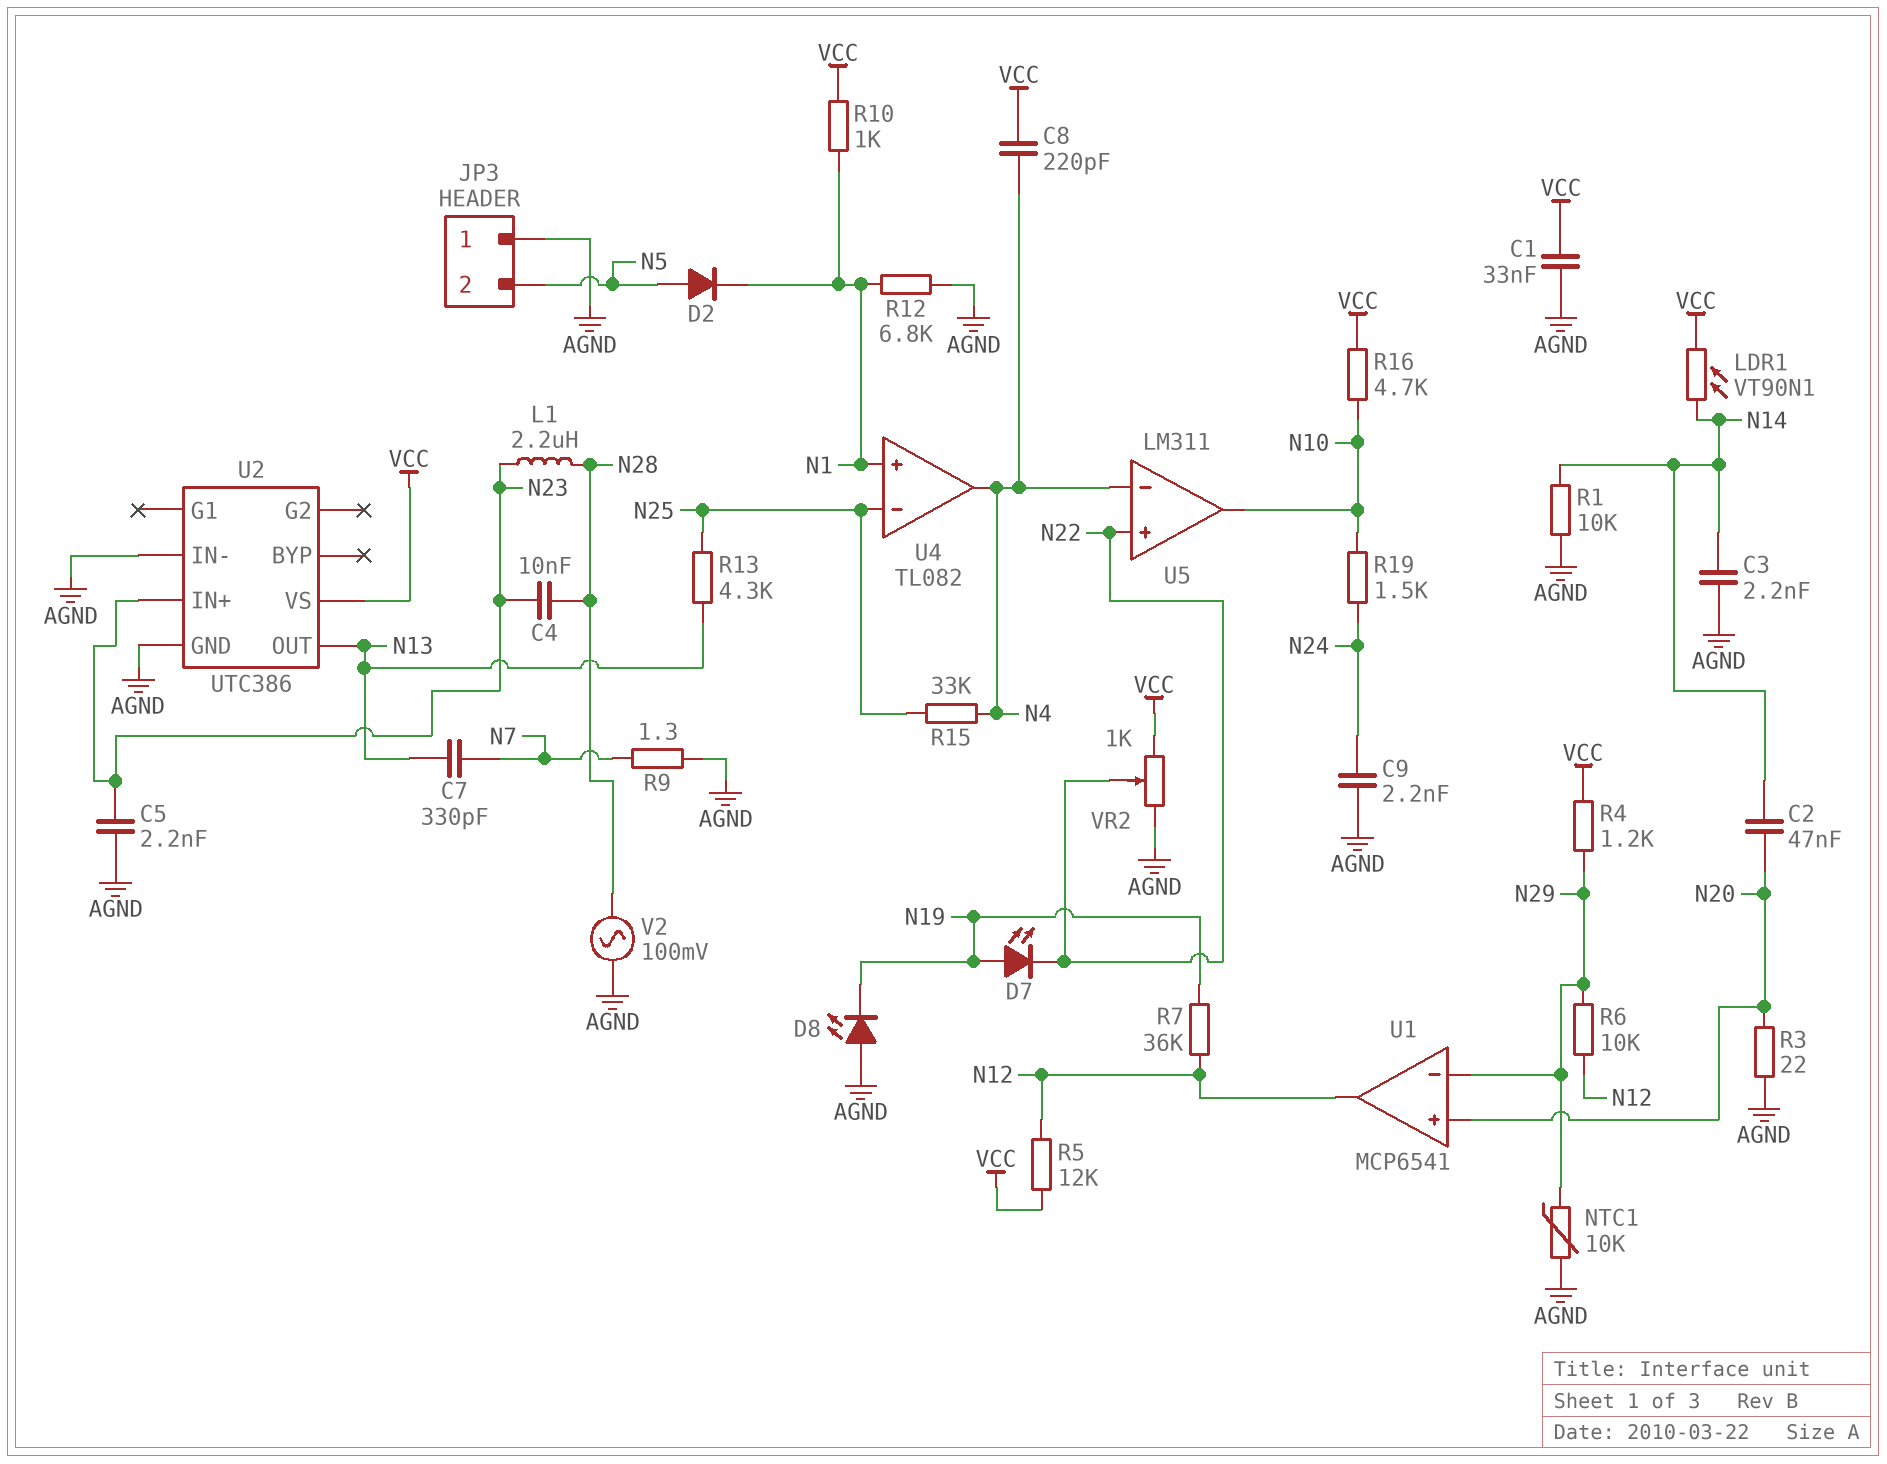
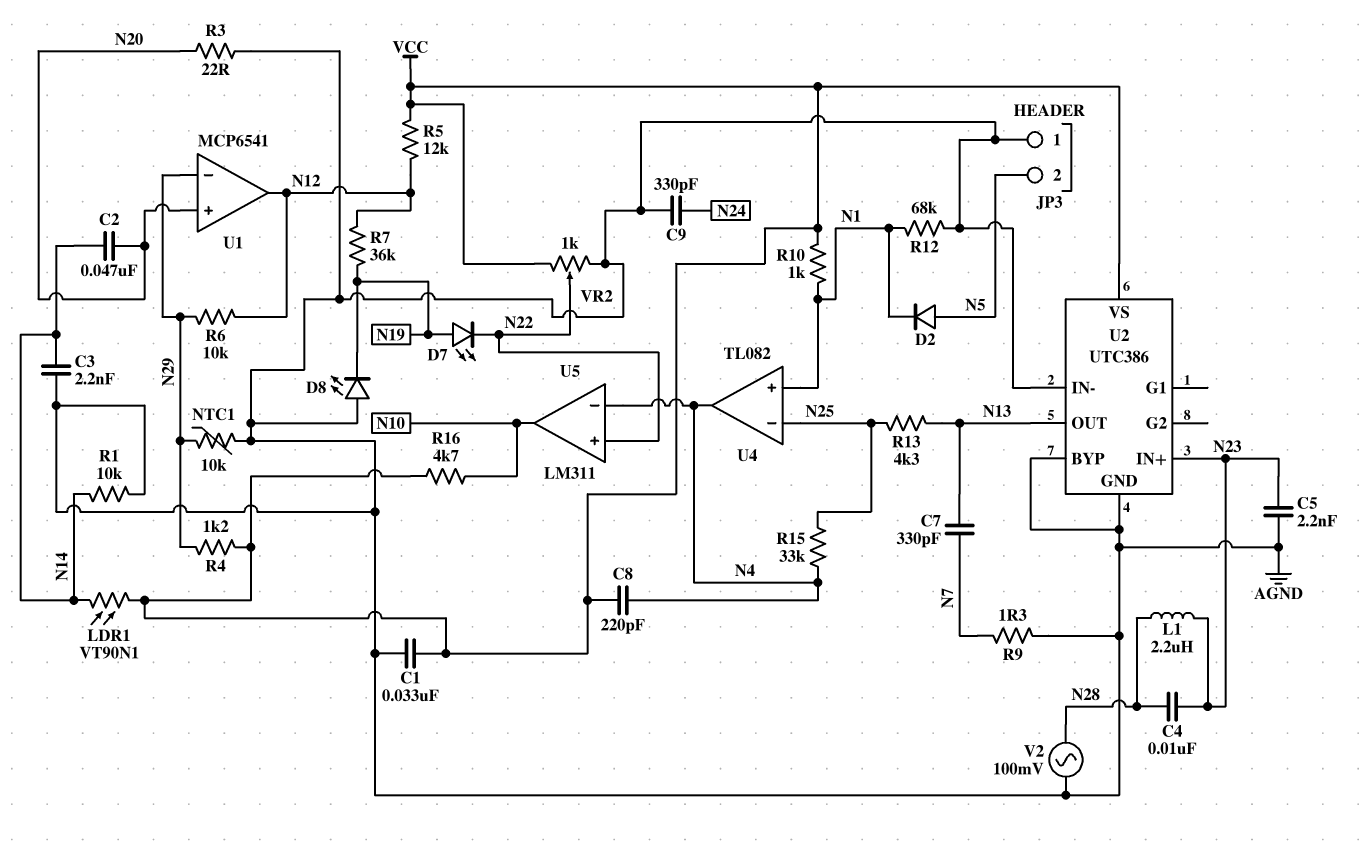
C9: 2.2nF (AGND, N24) -> 330pF (AGND, N24)
R12: 6.8k (AGND, N1) -> 68k (AGND, N1)
R19: 1.5k (N10, N24) -> none
U2 pin BYP: none -> AGND

